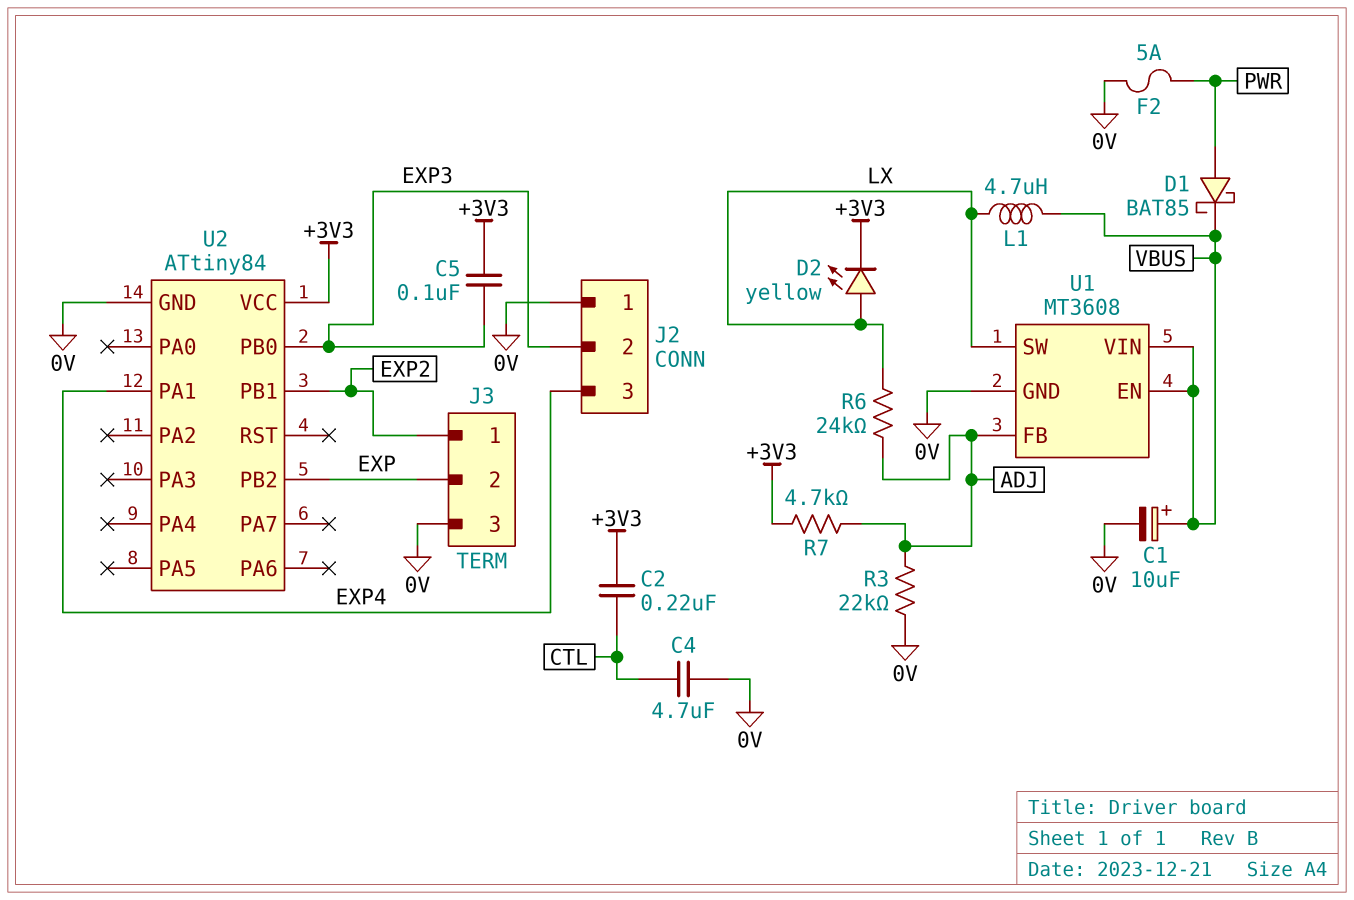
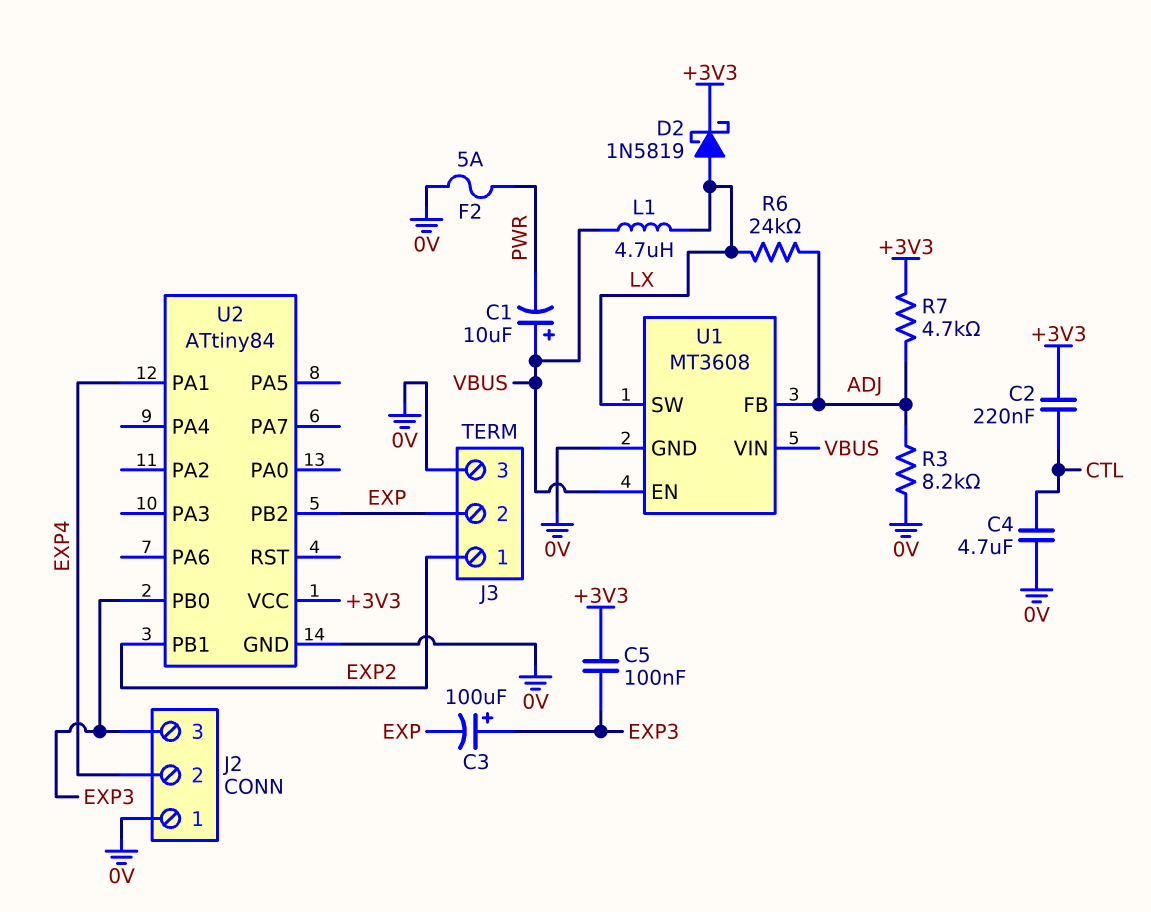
C1: 10uF (plus VBUS, minus 0V) -> 10uF (plus VBUS, minus PWR)
C3: none -> 100uF (plus EXP3, minus EXP)
D1: schottky BAT85 (A PWR, K VBUS) -> none
D2: LED yellow (A LX, K +3V3) -> schottky 1N5819 (A LX, K +3V3)
J2 pin 2: EXP3 -> EXP4
J2 pin 3: EXP4 -> EXP3
R3: 22k (0V, ADJ) -> 8.2k (0V, ADJ)

